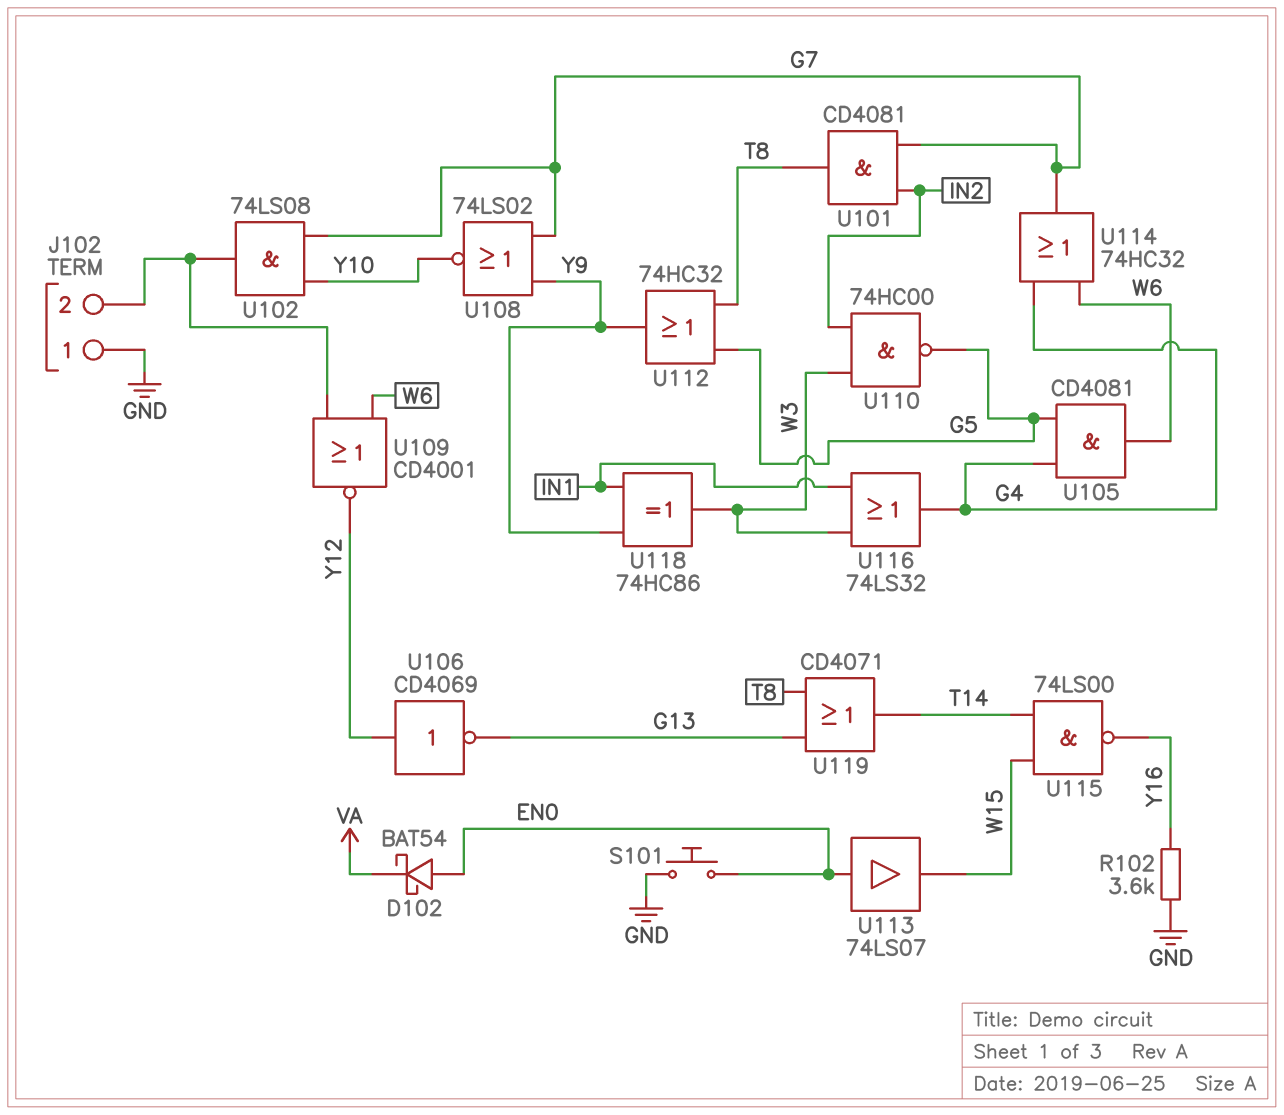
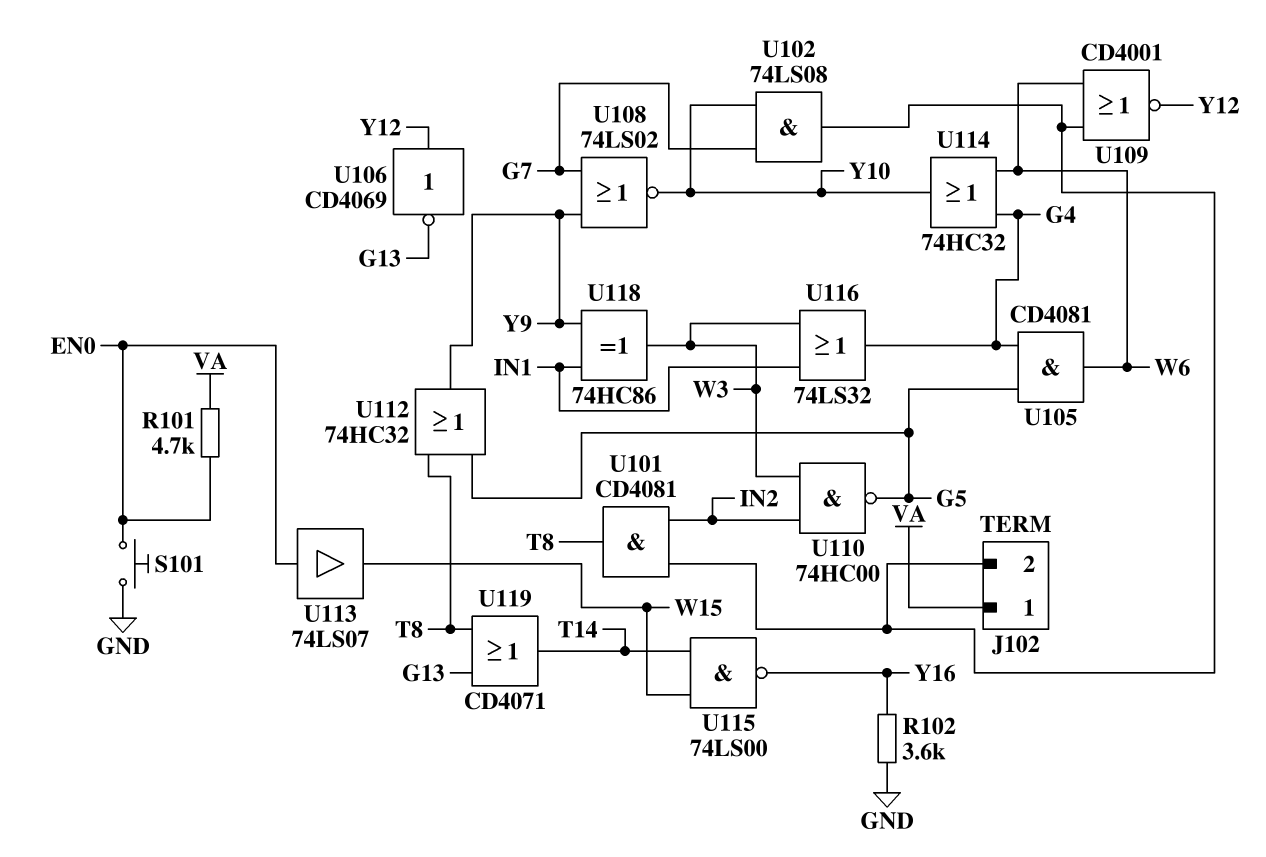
D102: schottky BAT54 (A EN0, K VA) -> none
J102 pin 1: GND -> VA
R101: none -> 4.7k (EN0, VA)
U101: AND CD4081 (in G7, in IN2, out T8) -> AND CD4081 (in IN2, in J102/2, out T8)
U114: OR 74HC32 (in G4, in W6, out G7) -> OR 74HC32 (in G4, in W6, out Y10)

